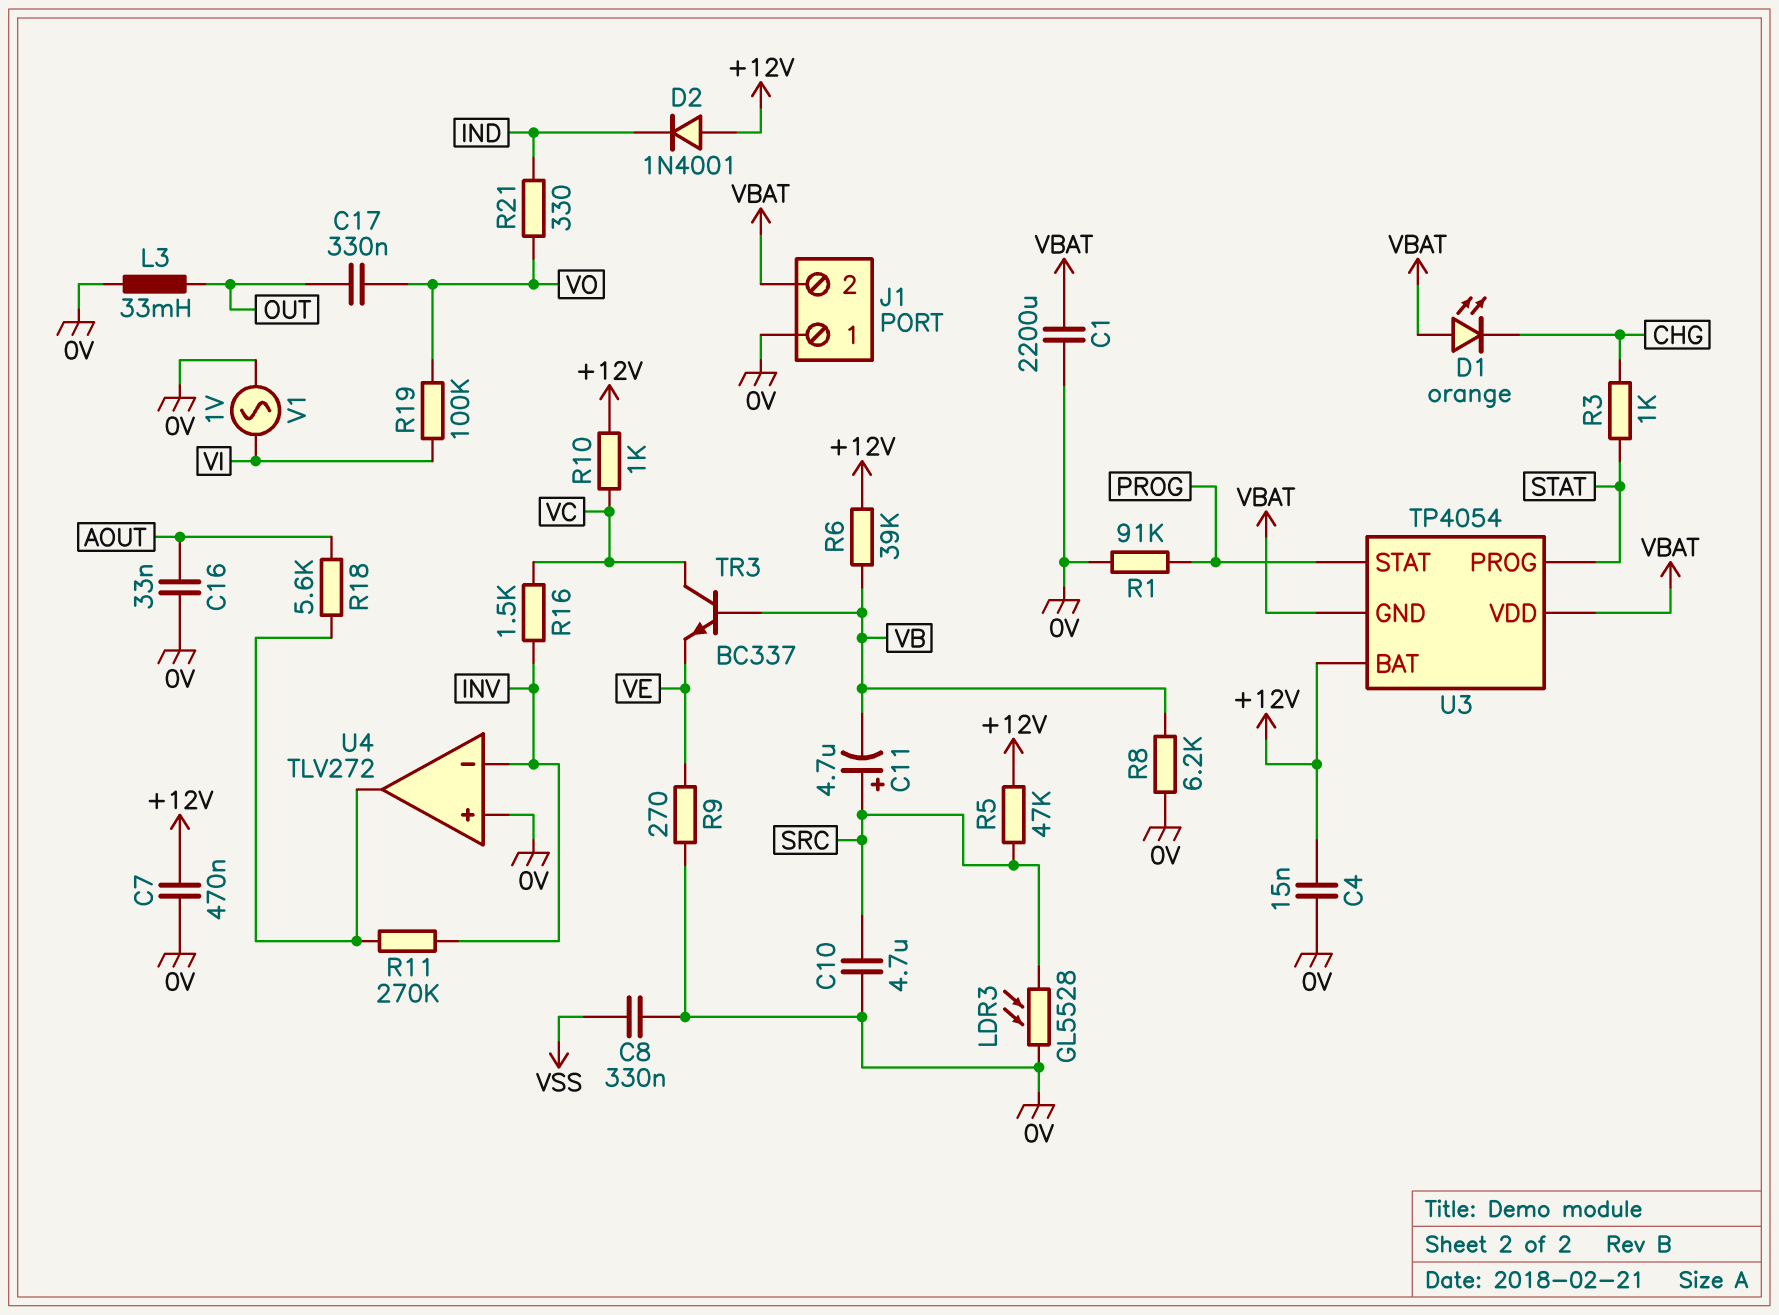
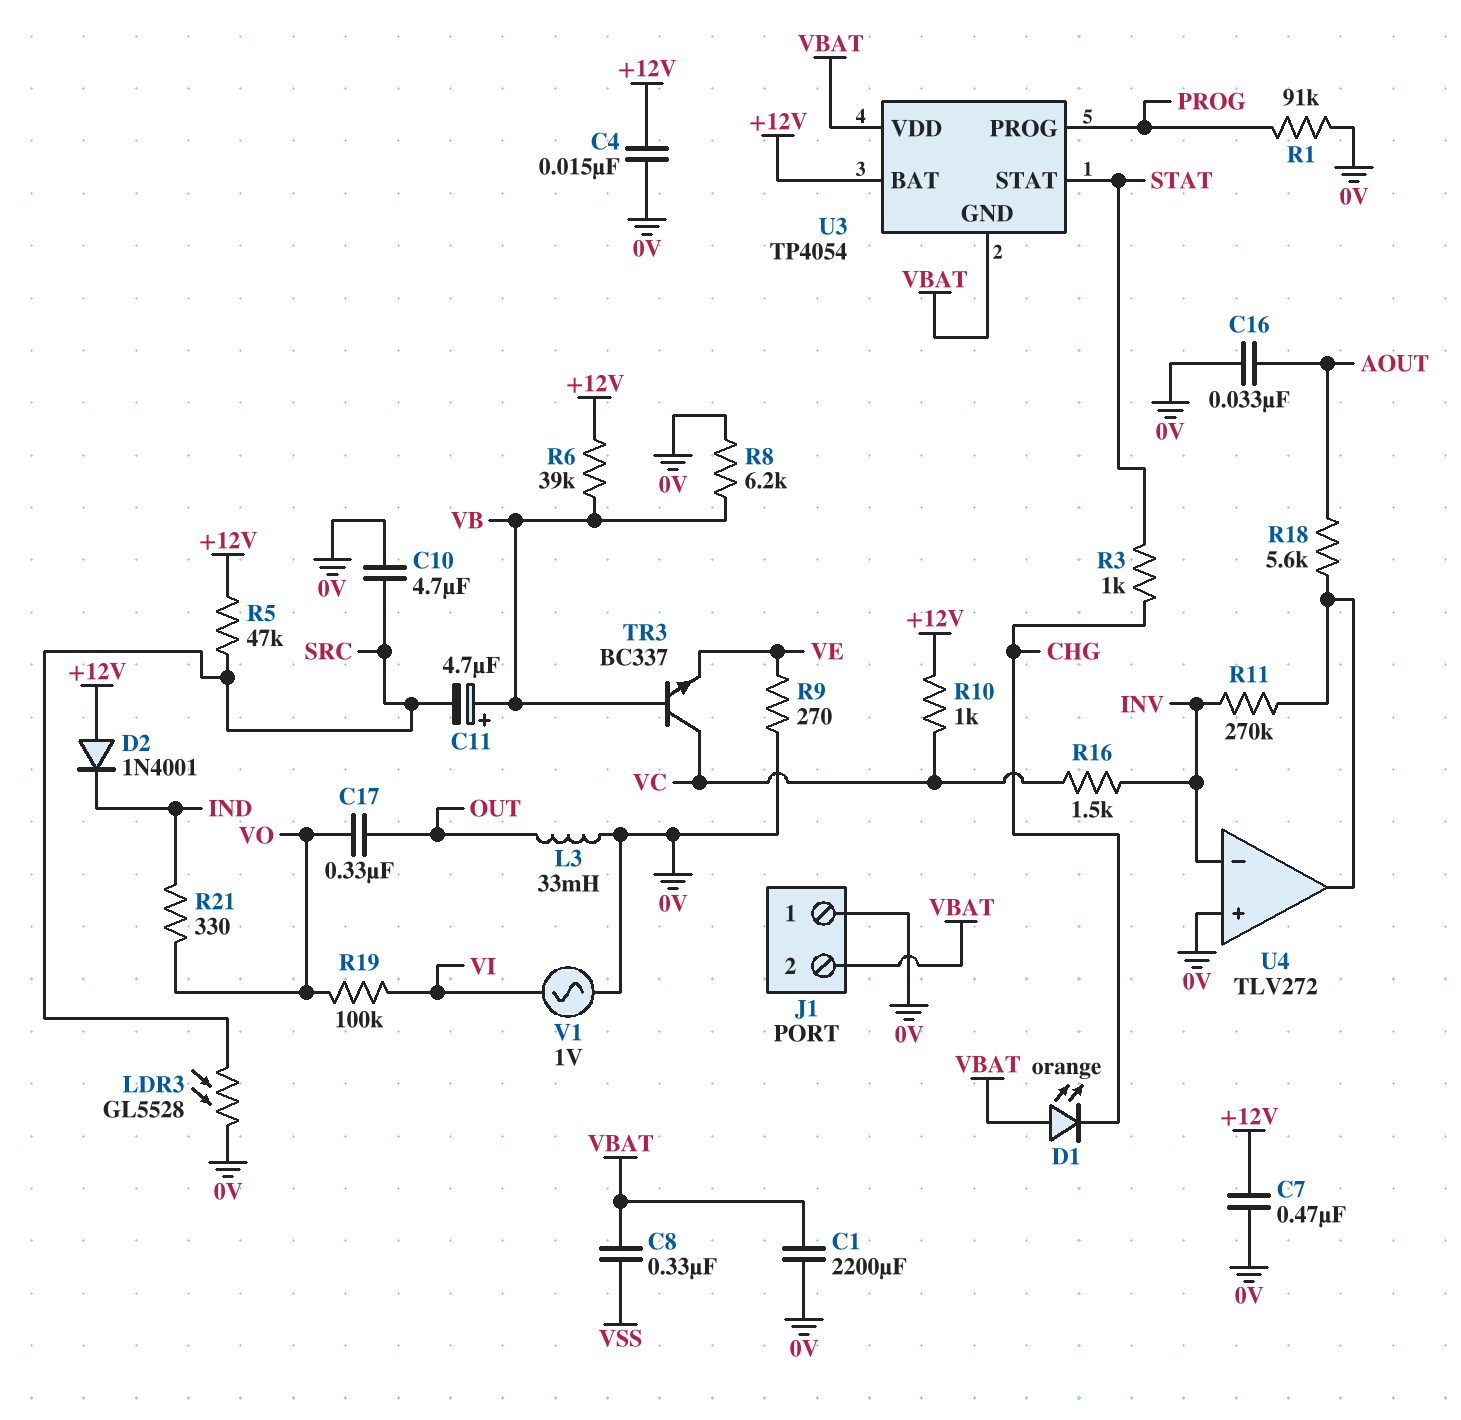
C8: 330nF (0V, VSS) -> 330nF (VBAT, VSS)
C11: 4.7uF (plus SRC, minus VB) -> 4.7uF (plus VB, minus SRC)
U3 pin PROG: STAT -> PROG
U3 pin STAT: PROG -> STAT

